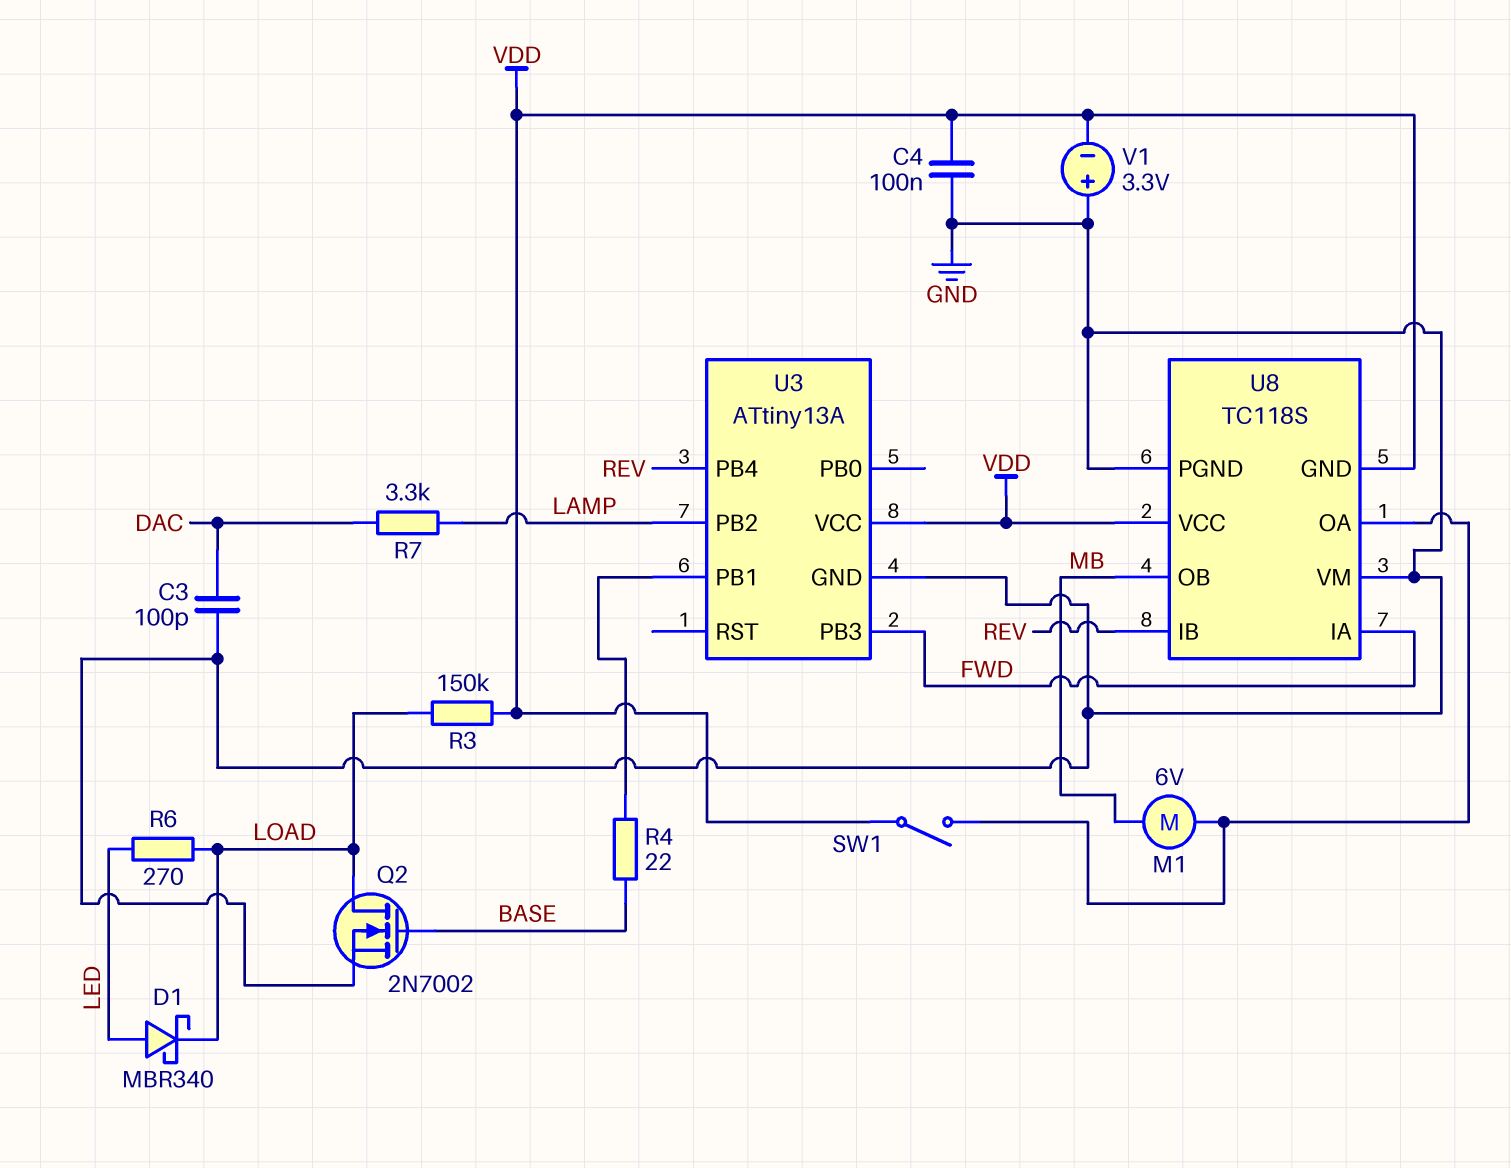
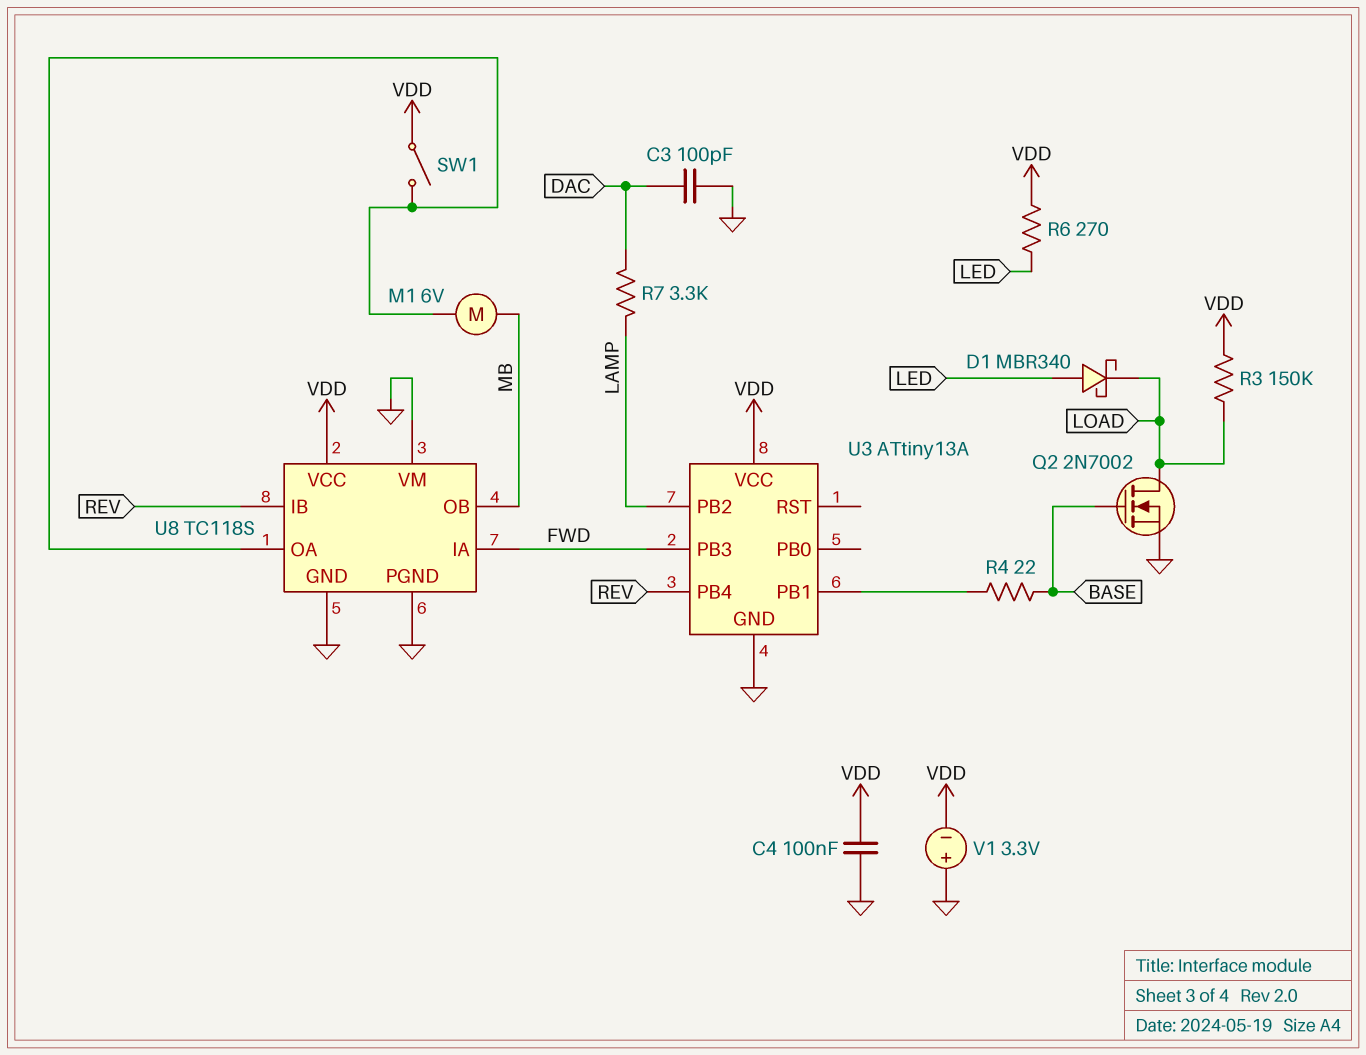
R6: 270 (LED, LOAD) -> 270 (LED, VDD)
U8 pin GND: VDD -> GND

